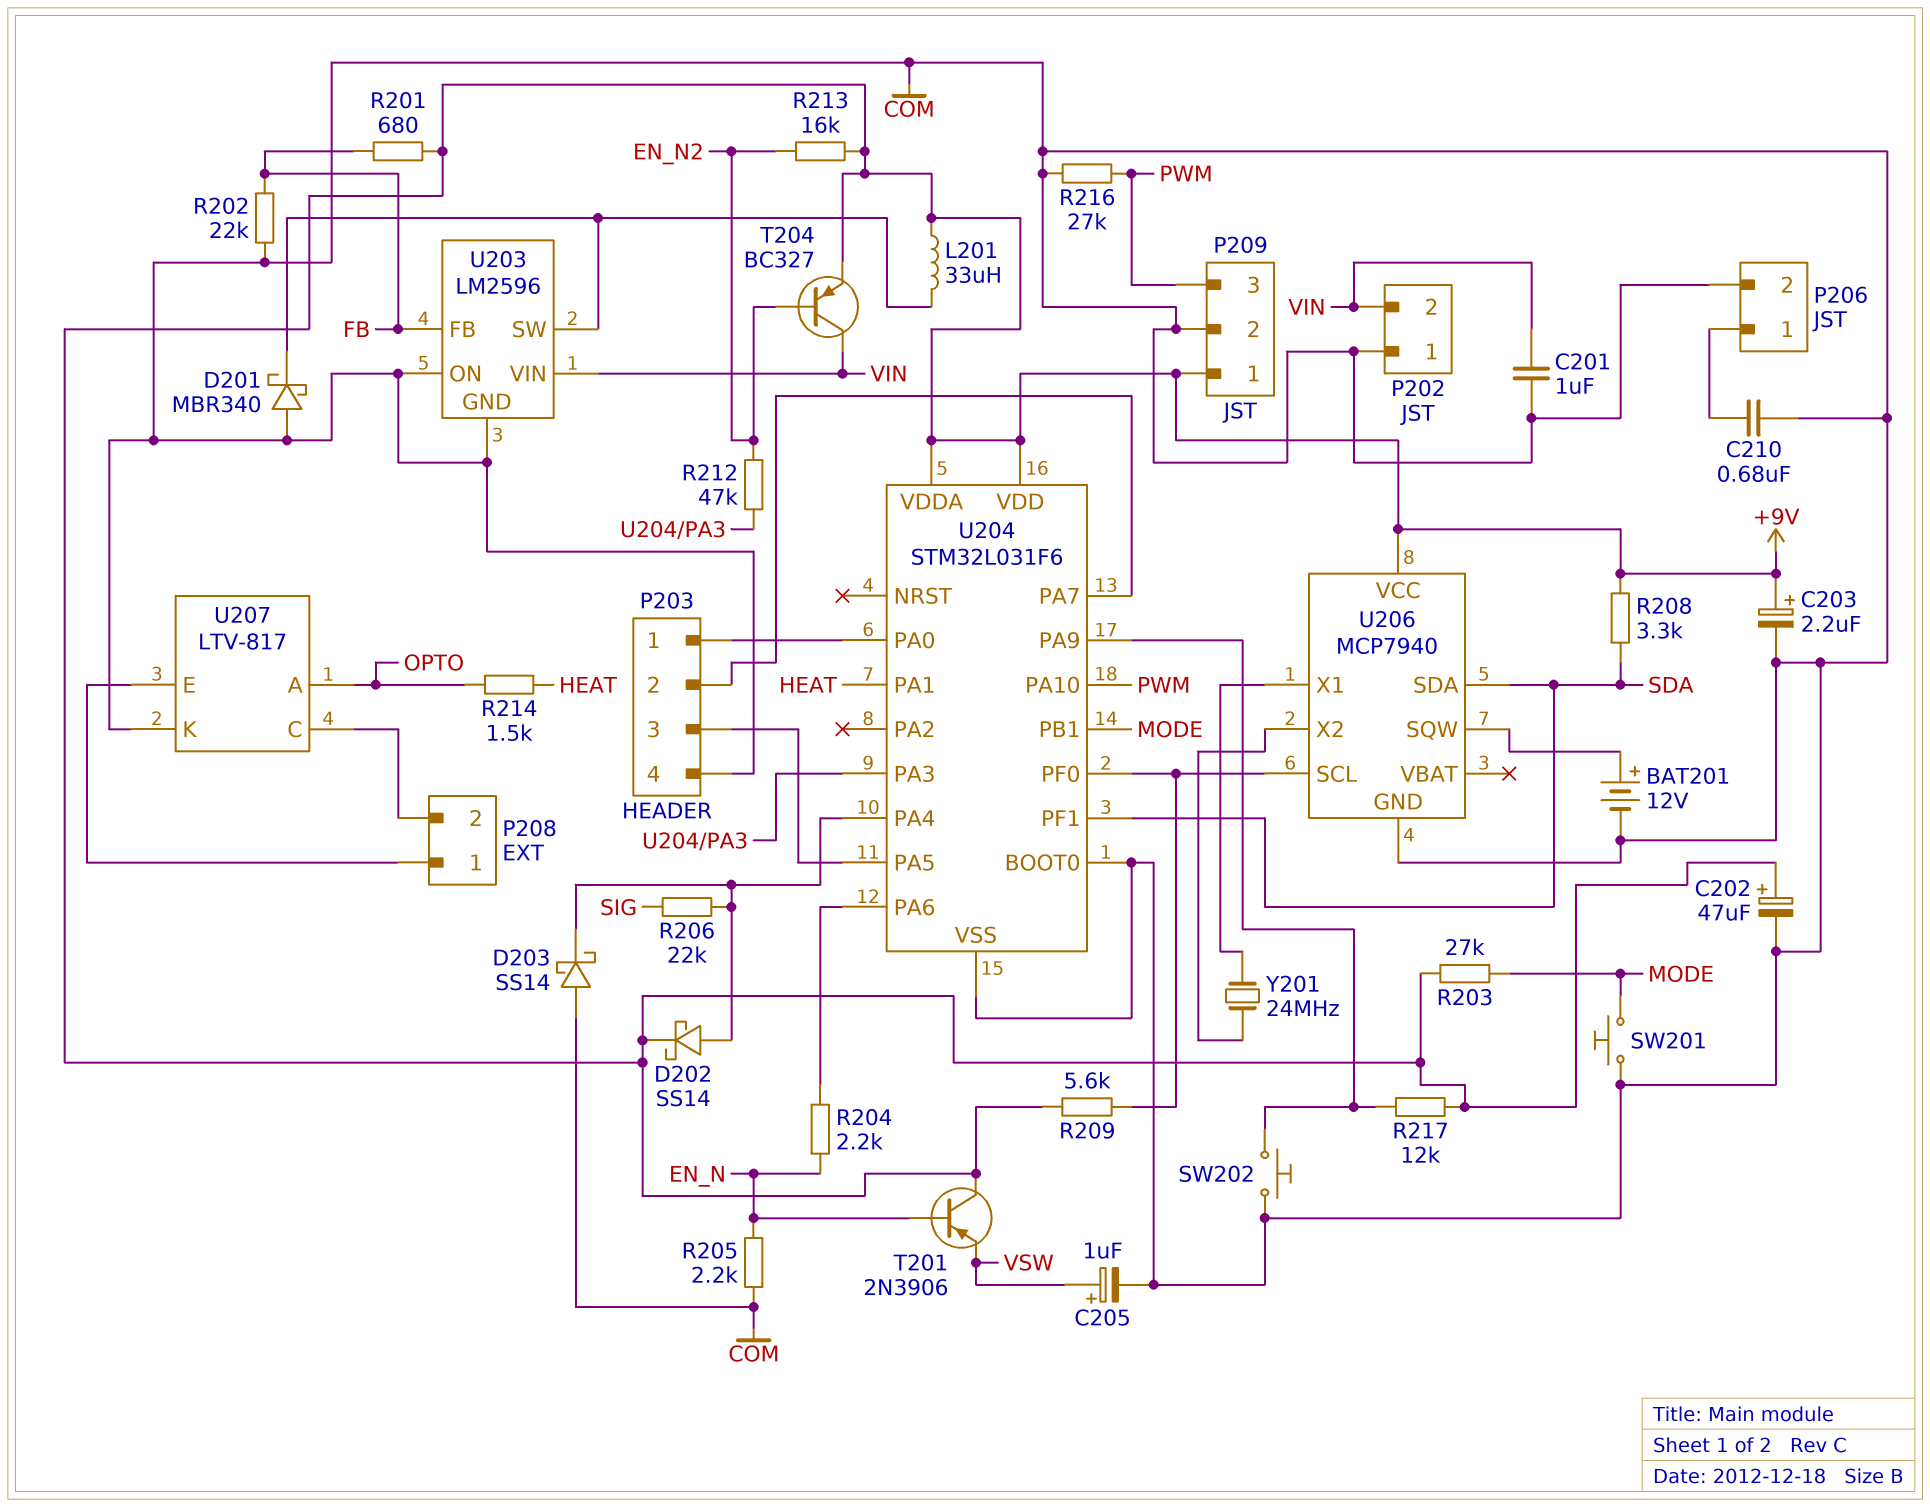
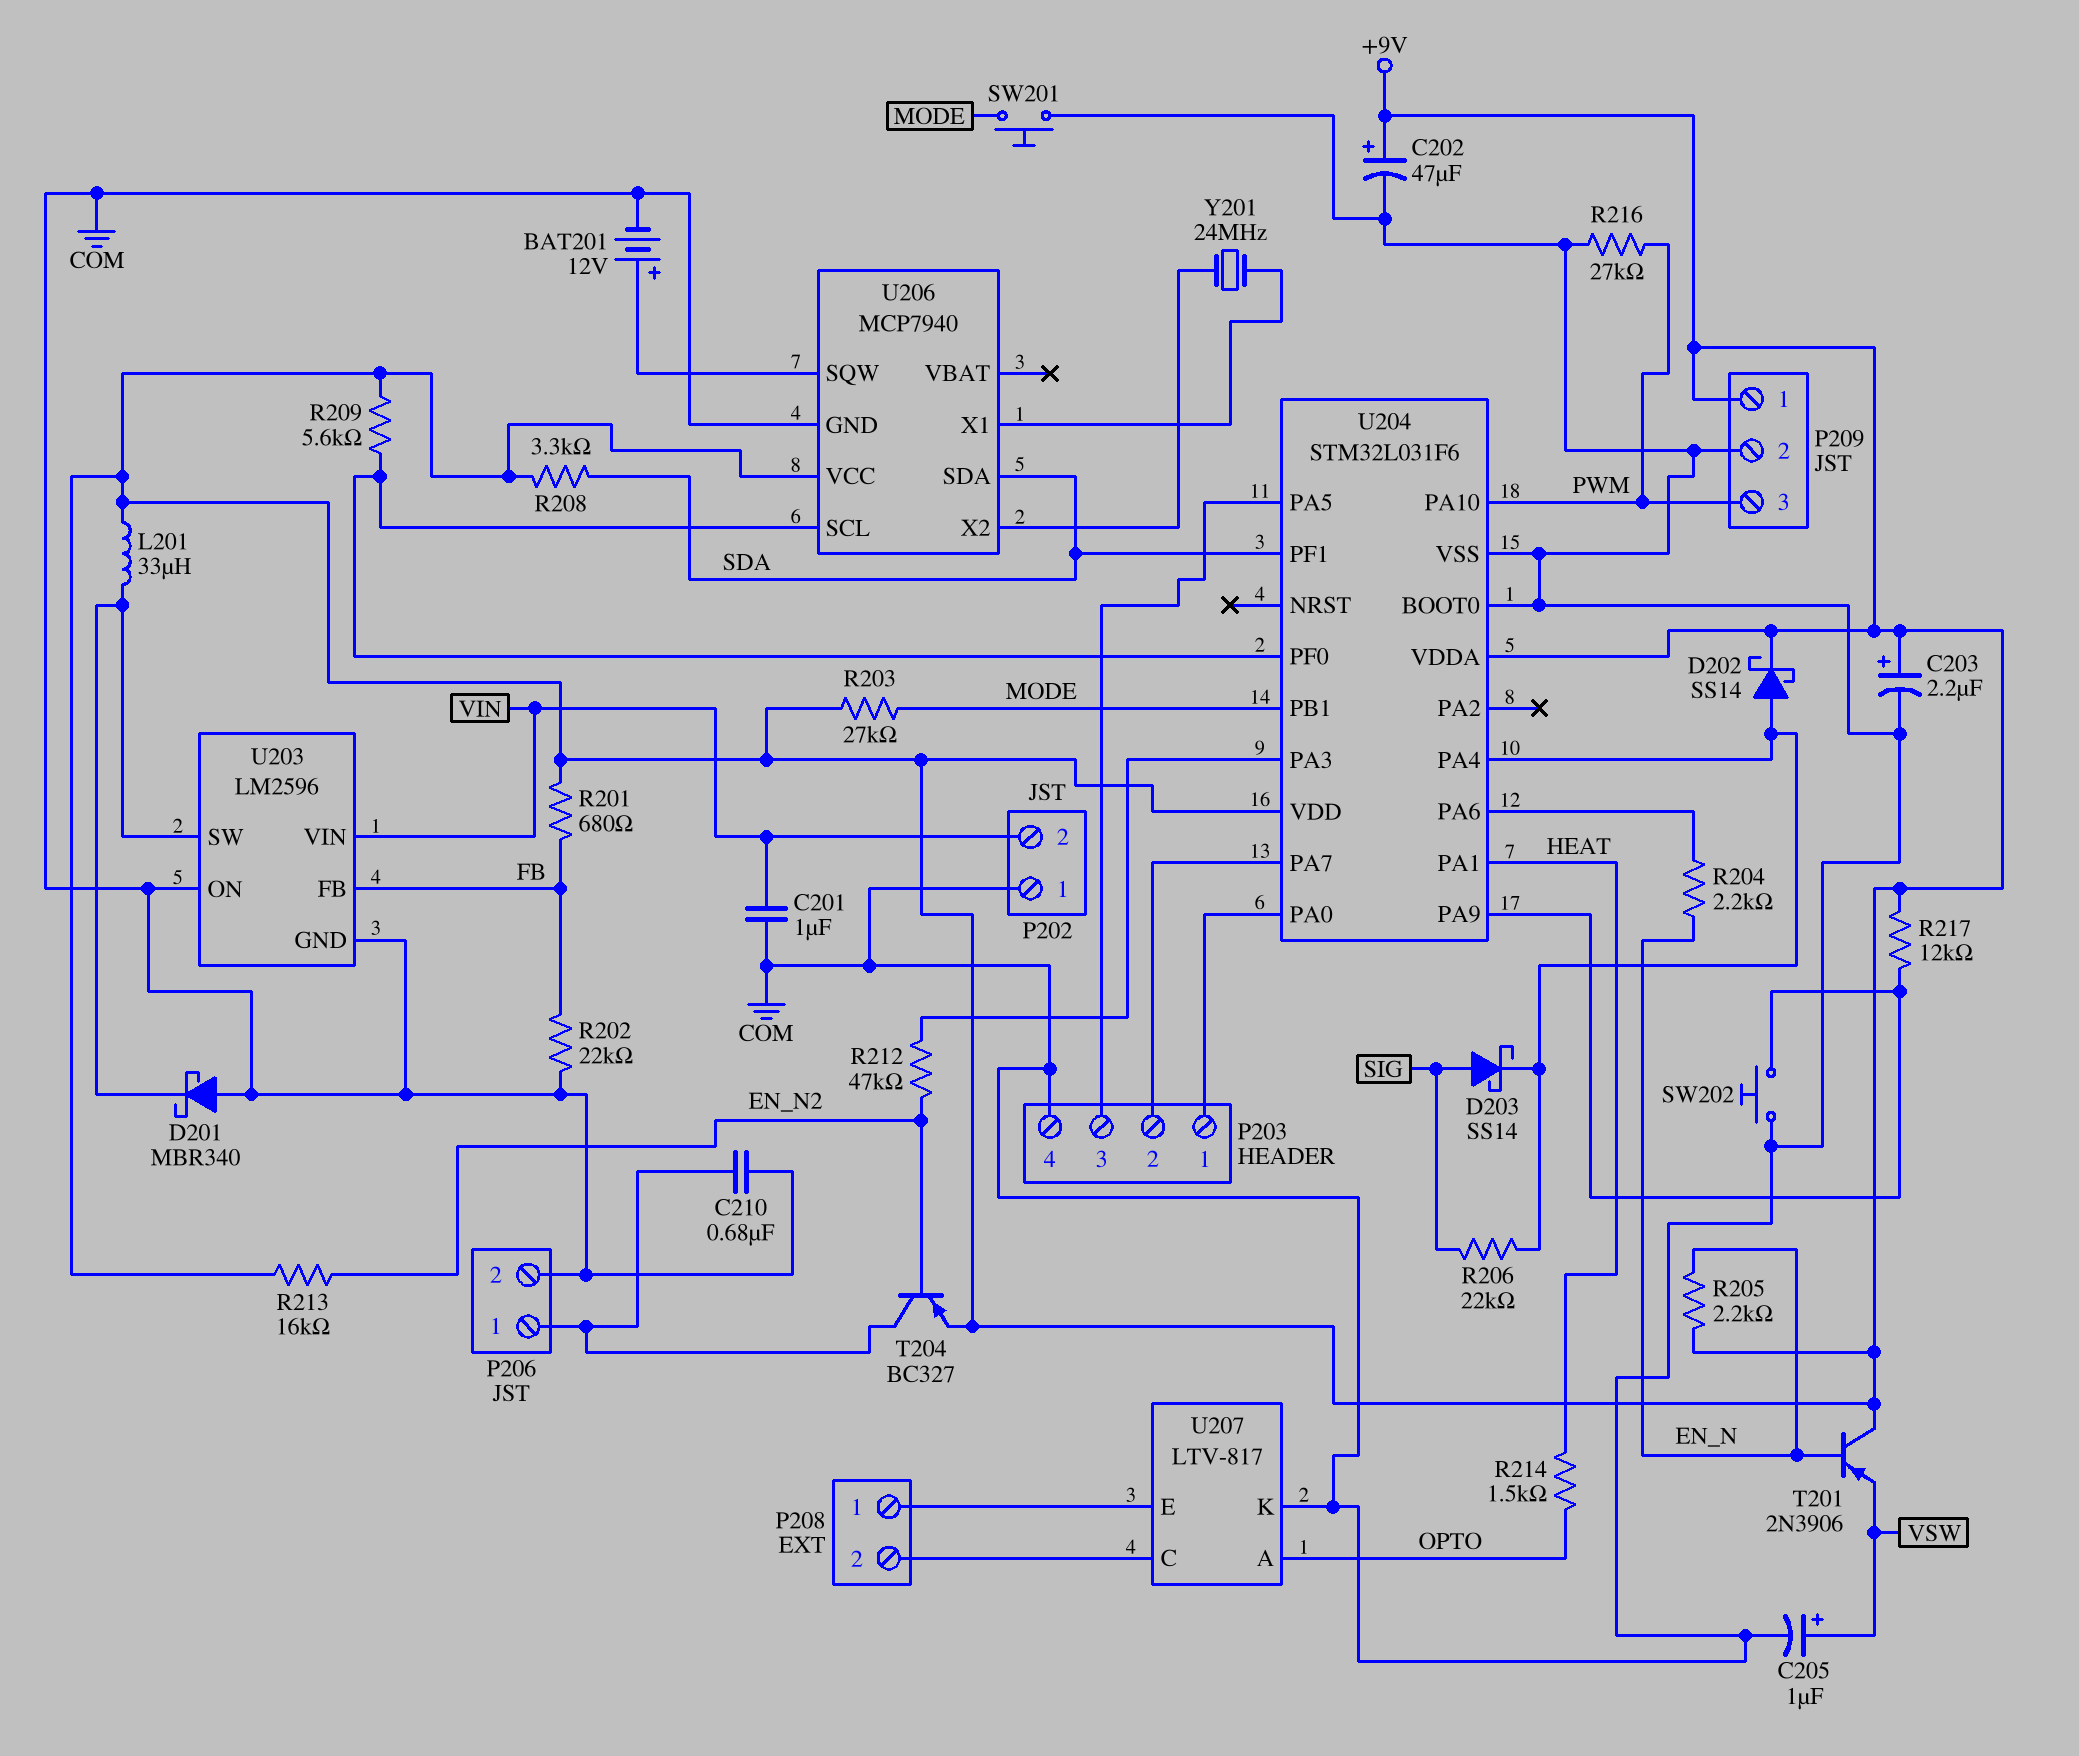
D203: schottky SS14 (A COM, K U204/PA4) -> schottky SS14 (A SIG, K U204/PA4)
R205: 2.2k (COM, EN_N) -> 2.2k (+9V, EN_N)
T204: PNP BC327 (B EN_N2, C VIN, E +9V) -> PNP BC327 (B EN_N2, C P206/1, E +9V)

